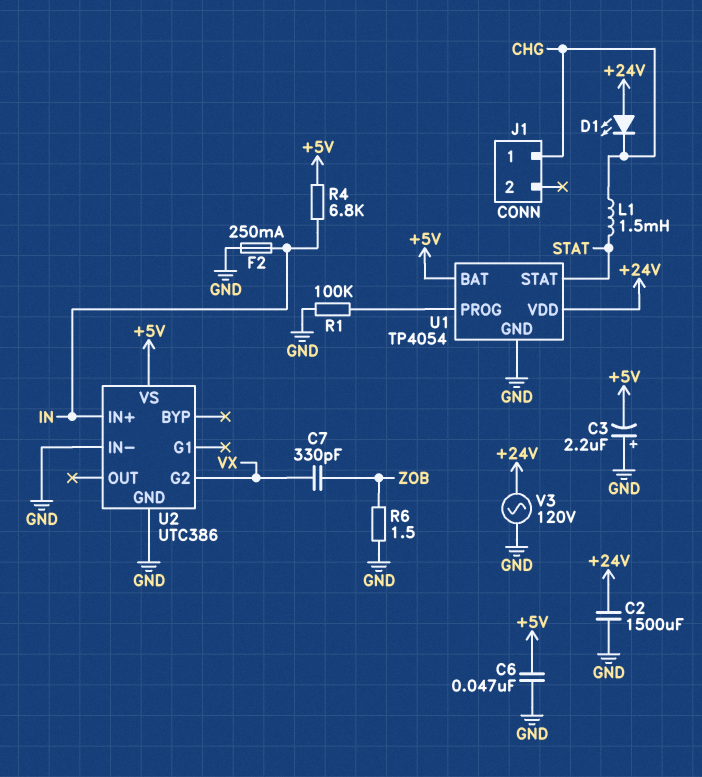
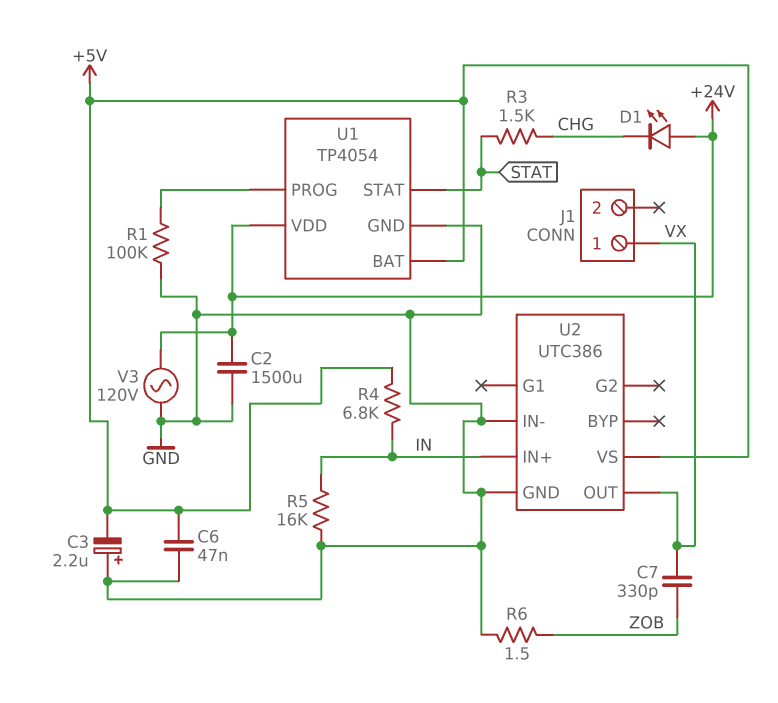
F2: 250mA (GND, IN) -> none
J1 pin 1: CHG -> VX
L1: 1.5mH (CHG, STAT) -> none
R3: none -> 1.5k (CHG, STAT)
R5: none -> 16k (GND, IN)
U2 pin G2: VX -> none
U2 pin OUT: none -> VX

